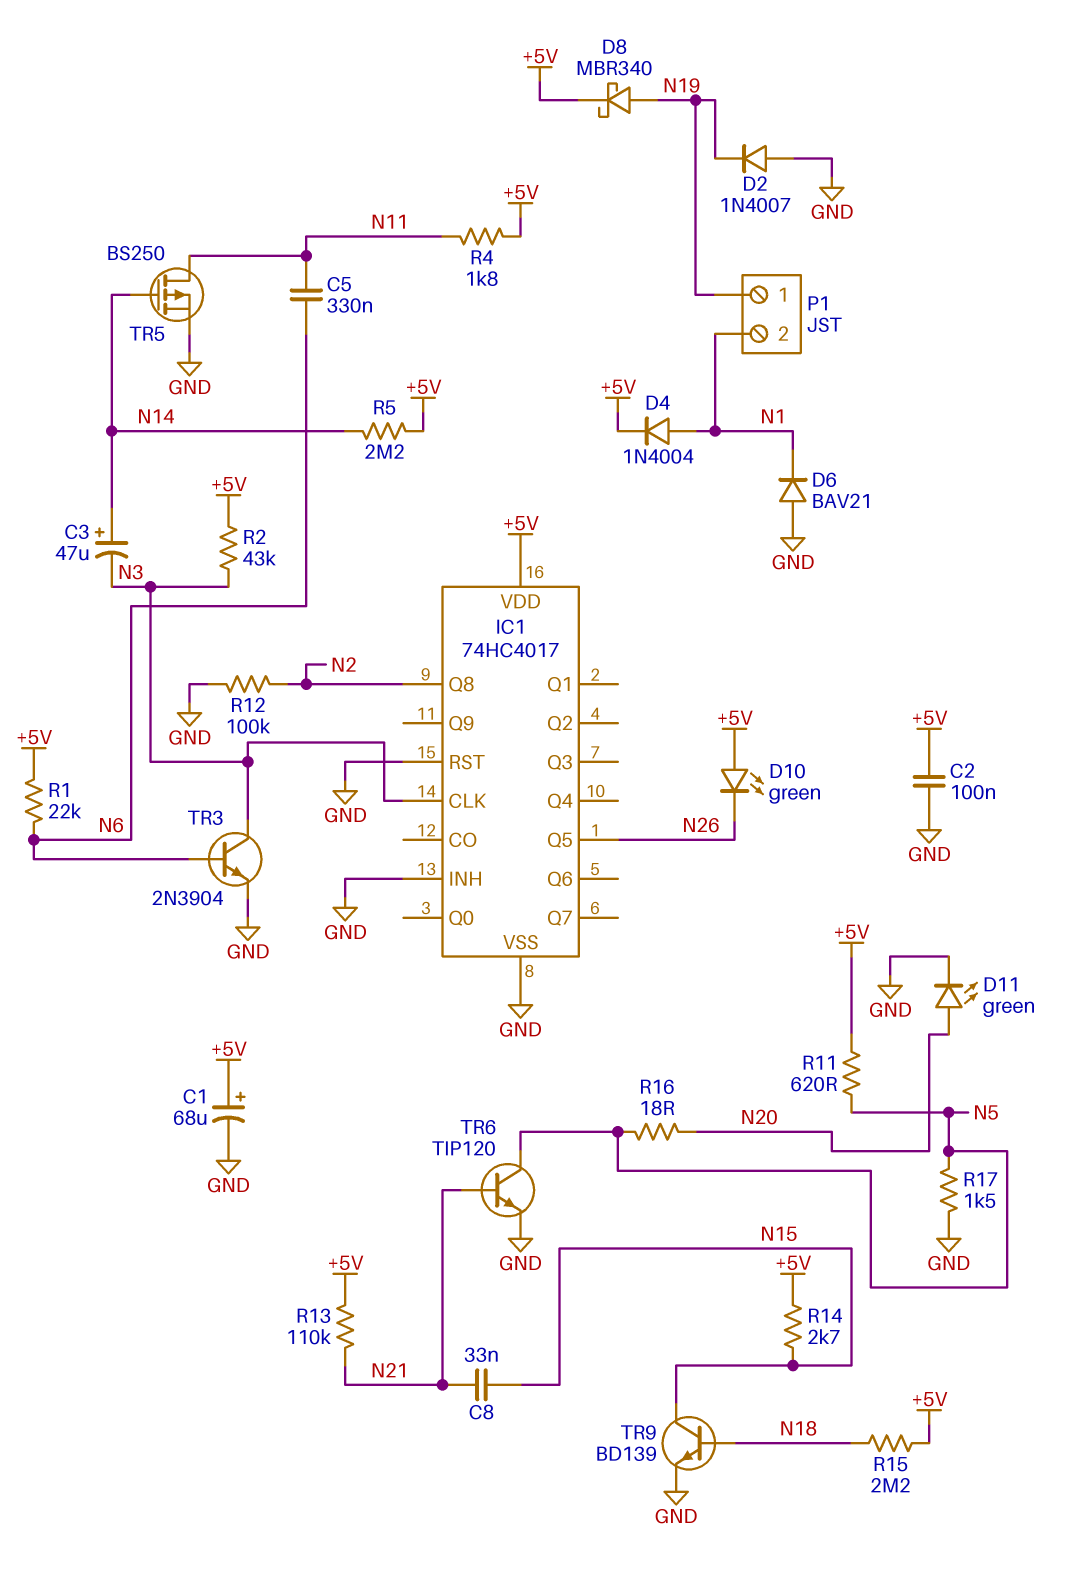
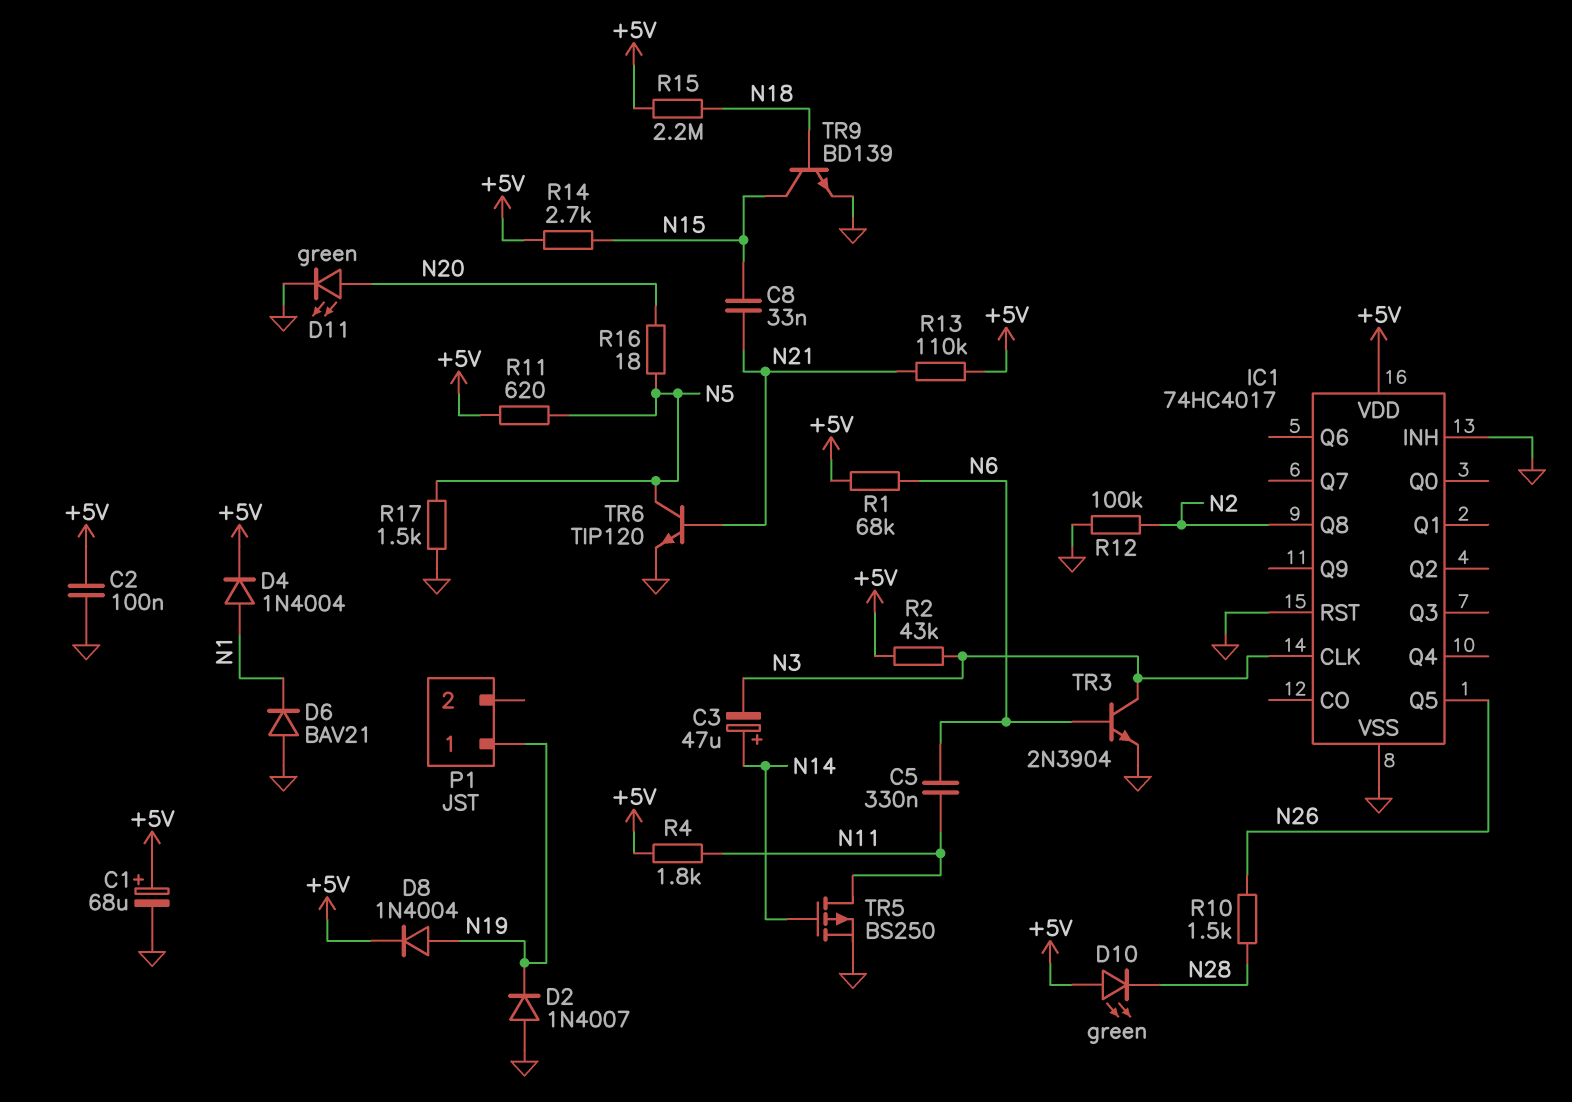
D8: schottky MBR340 (A N19, K +5V) -> diode 1N4004 (A N19, K +5V)
D10: LED green (A +5V, K N26) -> LED green (A +5V, K N28)
P1 pin 2: N1 -> none
R1: 22k (+5V, N6) -> 68k (+5V, N6)
R5: 2.2M (+5V, N14) -> none
R10: none -> 1.5k (N26, N28)

